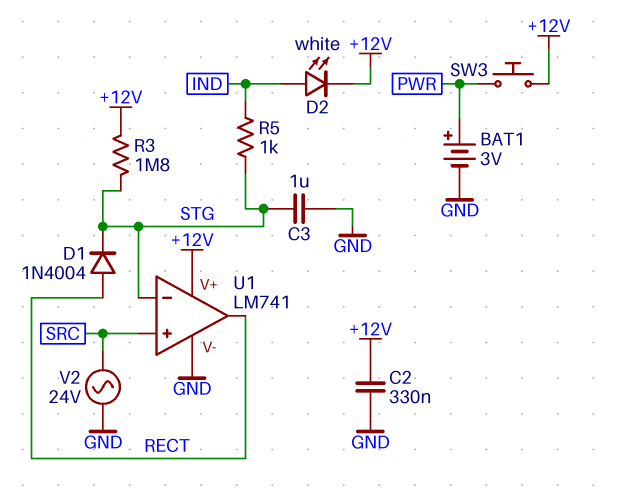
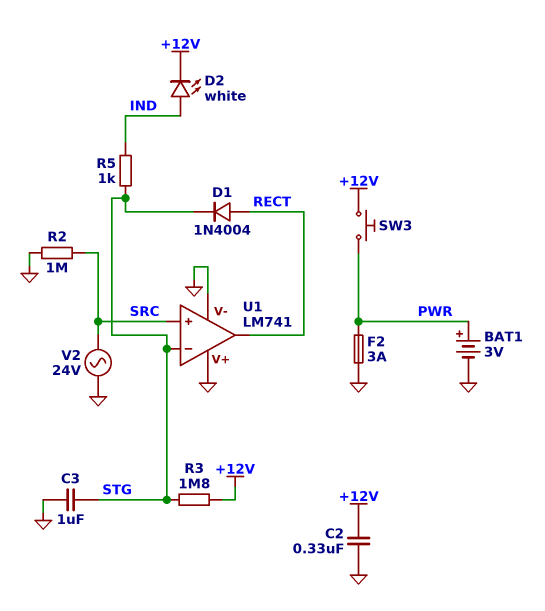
F2: none -> 3A (GND, PWR)
R2: none -> 1M (GND, SRC)
U1 pin V+: +12V -> GND

